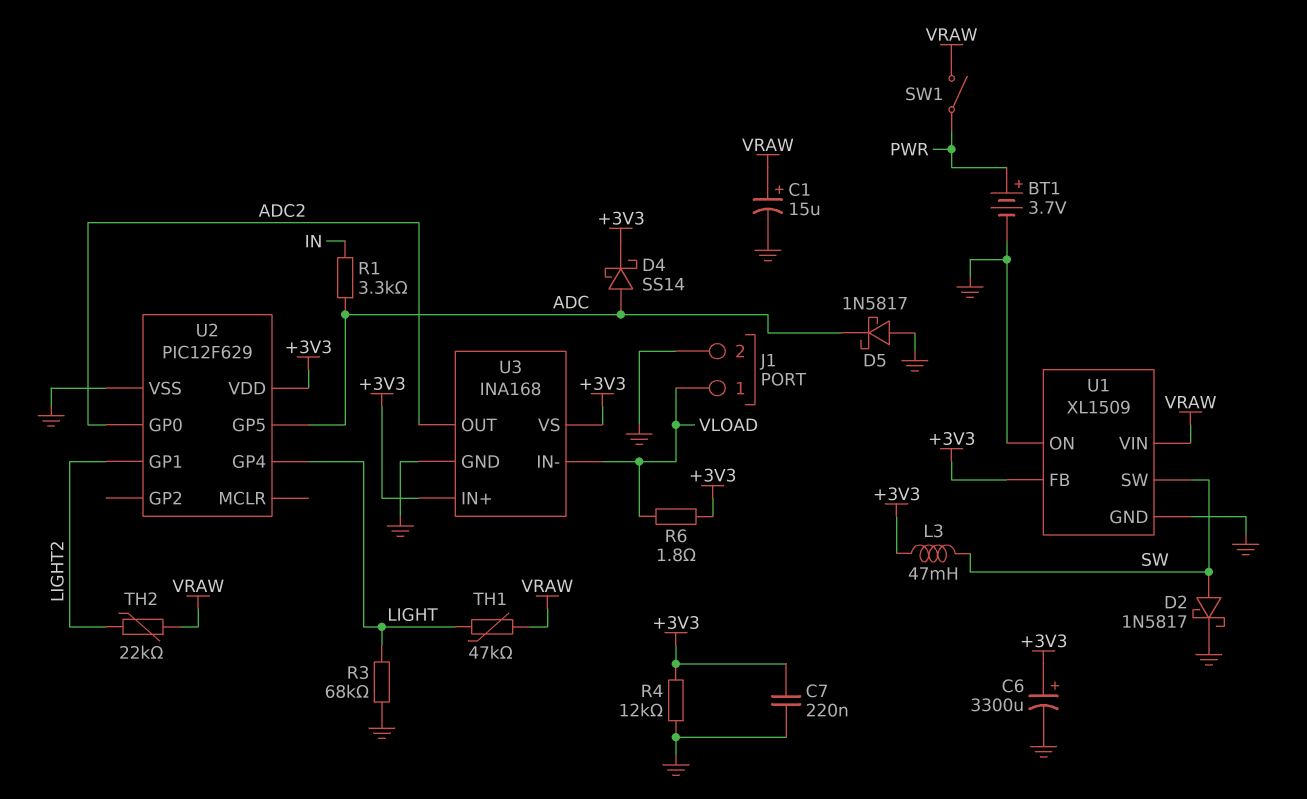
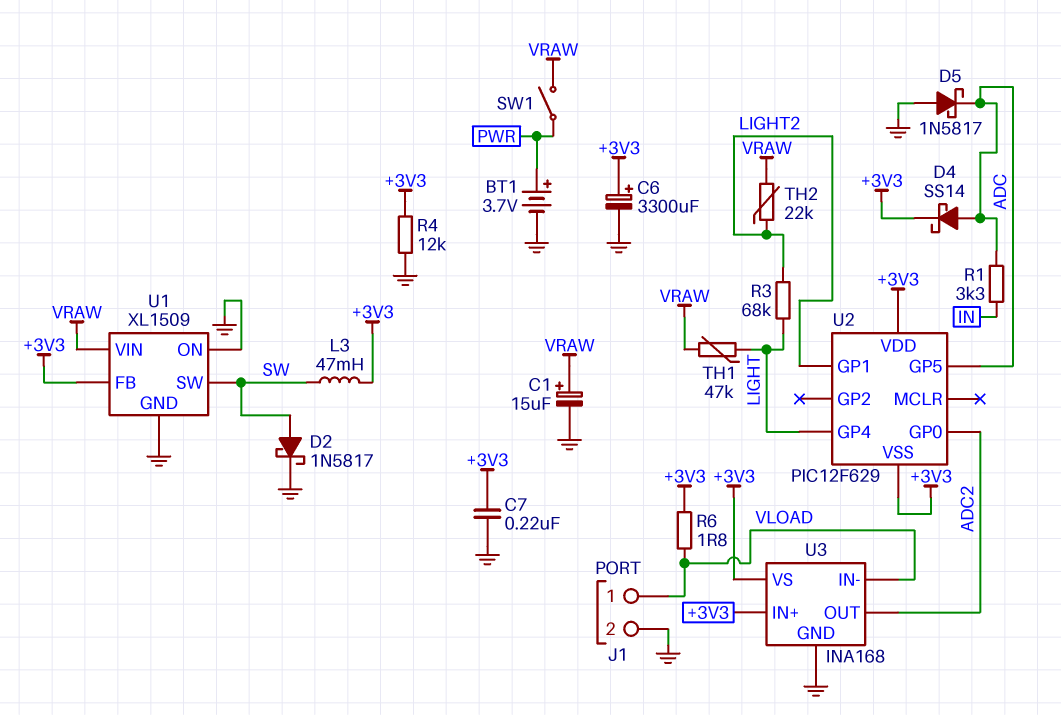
R3: 68k (GND, LIGHT) -> 68k (LIGHT, LIGHT2)
U2 pin VSS: GND -> +3V3

